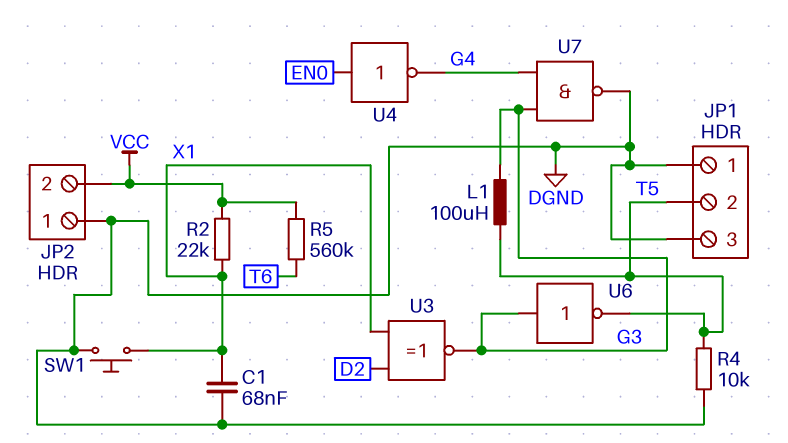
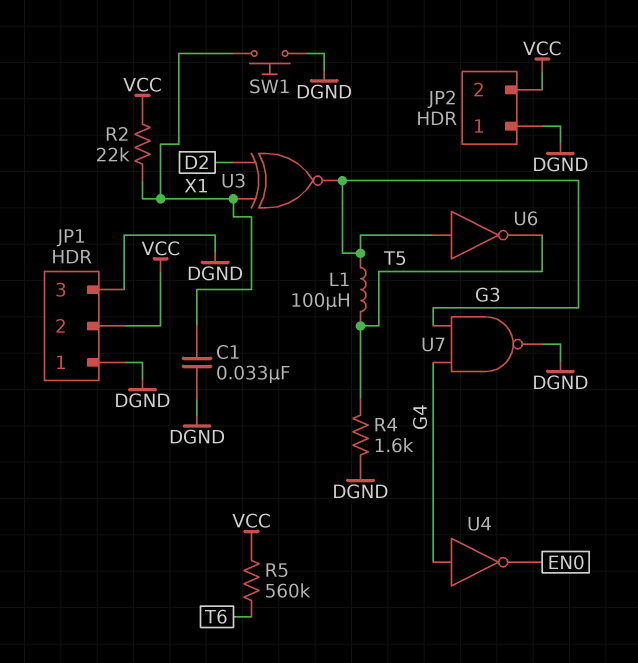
C1: 68nF (DGND, X1) -> 33nF (DGND, X1)
JP1 pin 2: T5 -> VCC
R4: 10k (DGND, T5) -> 1.6k (DGND, T5)
U4: NOT (in EN0, out G4) -> NOT (in G4, out EN0)

